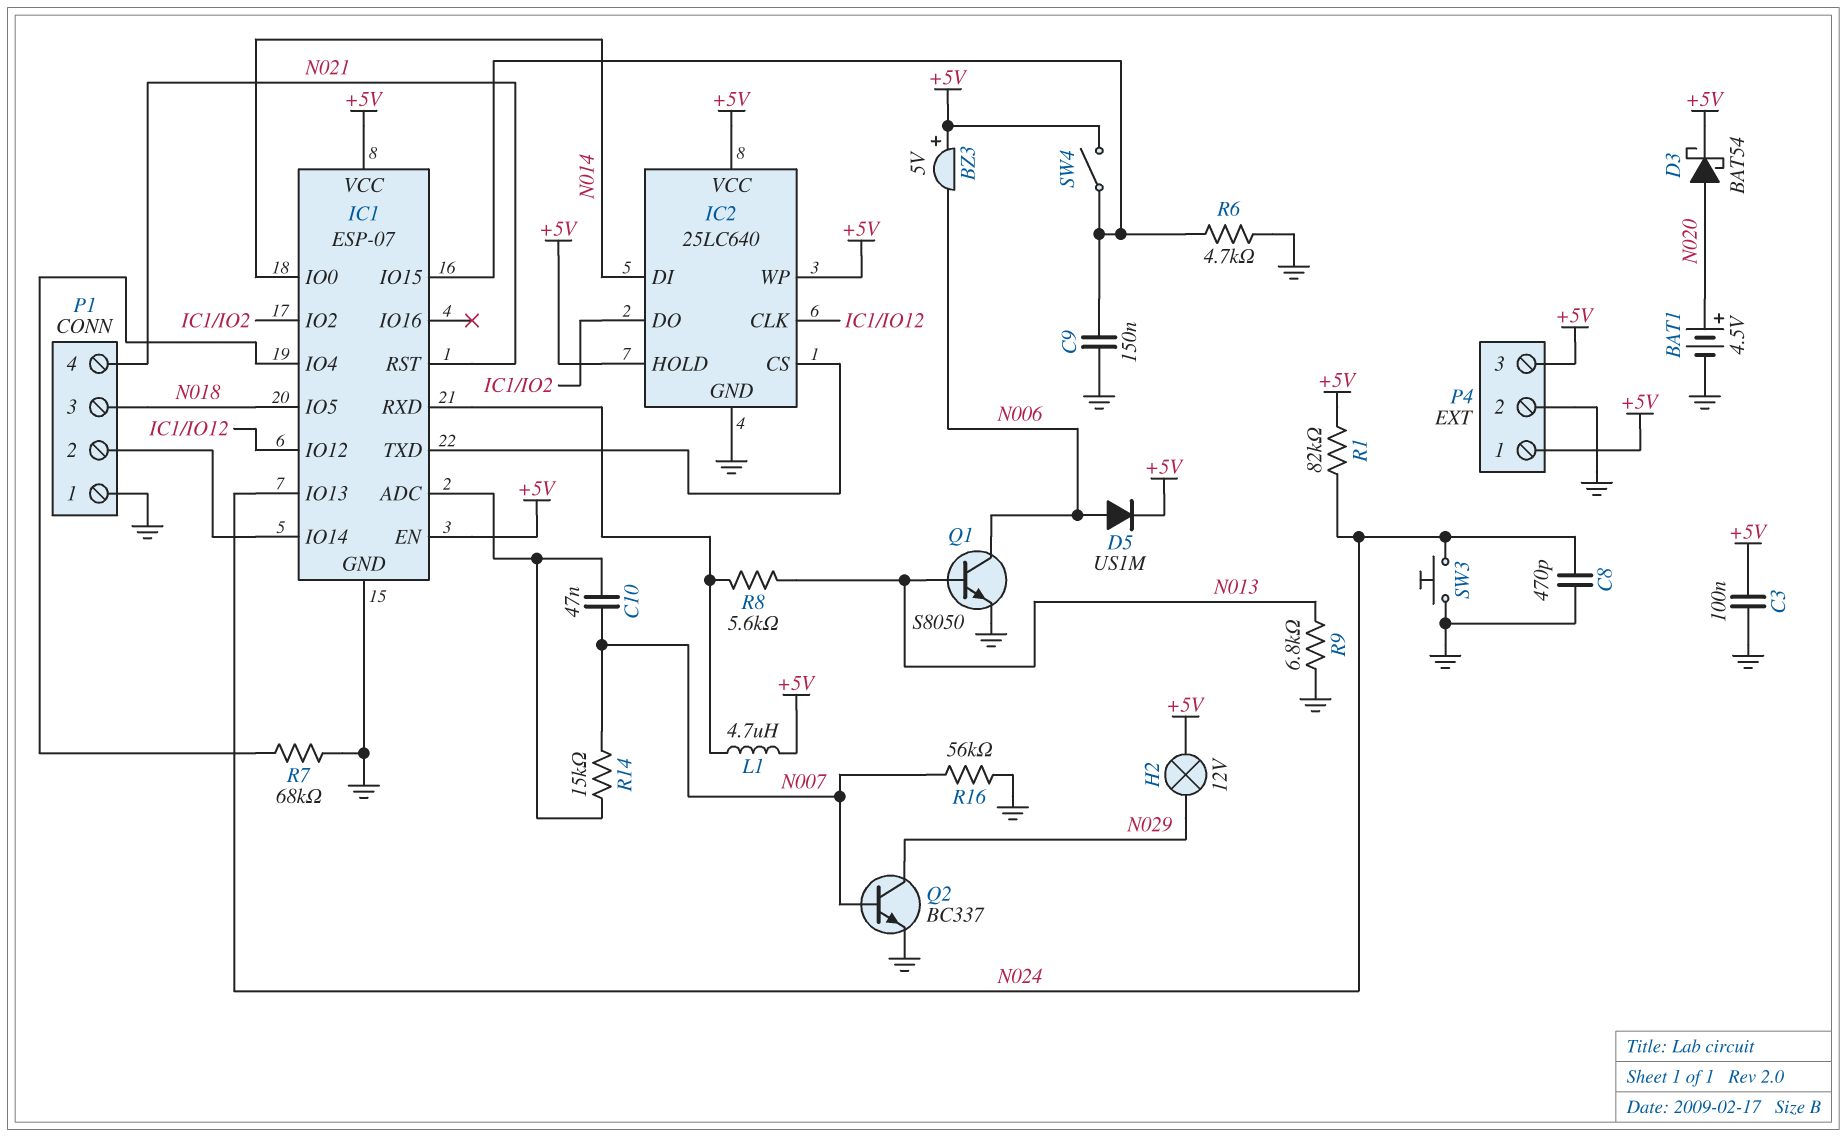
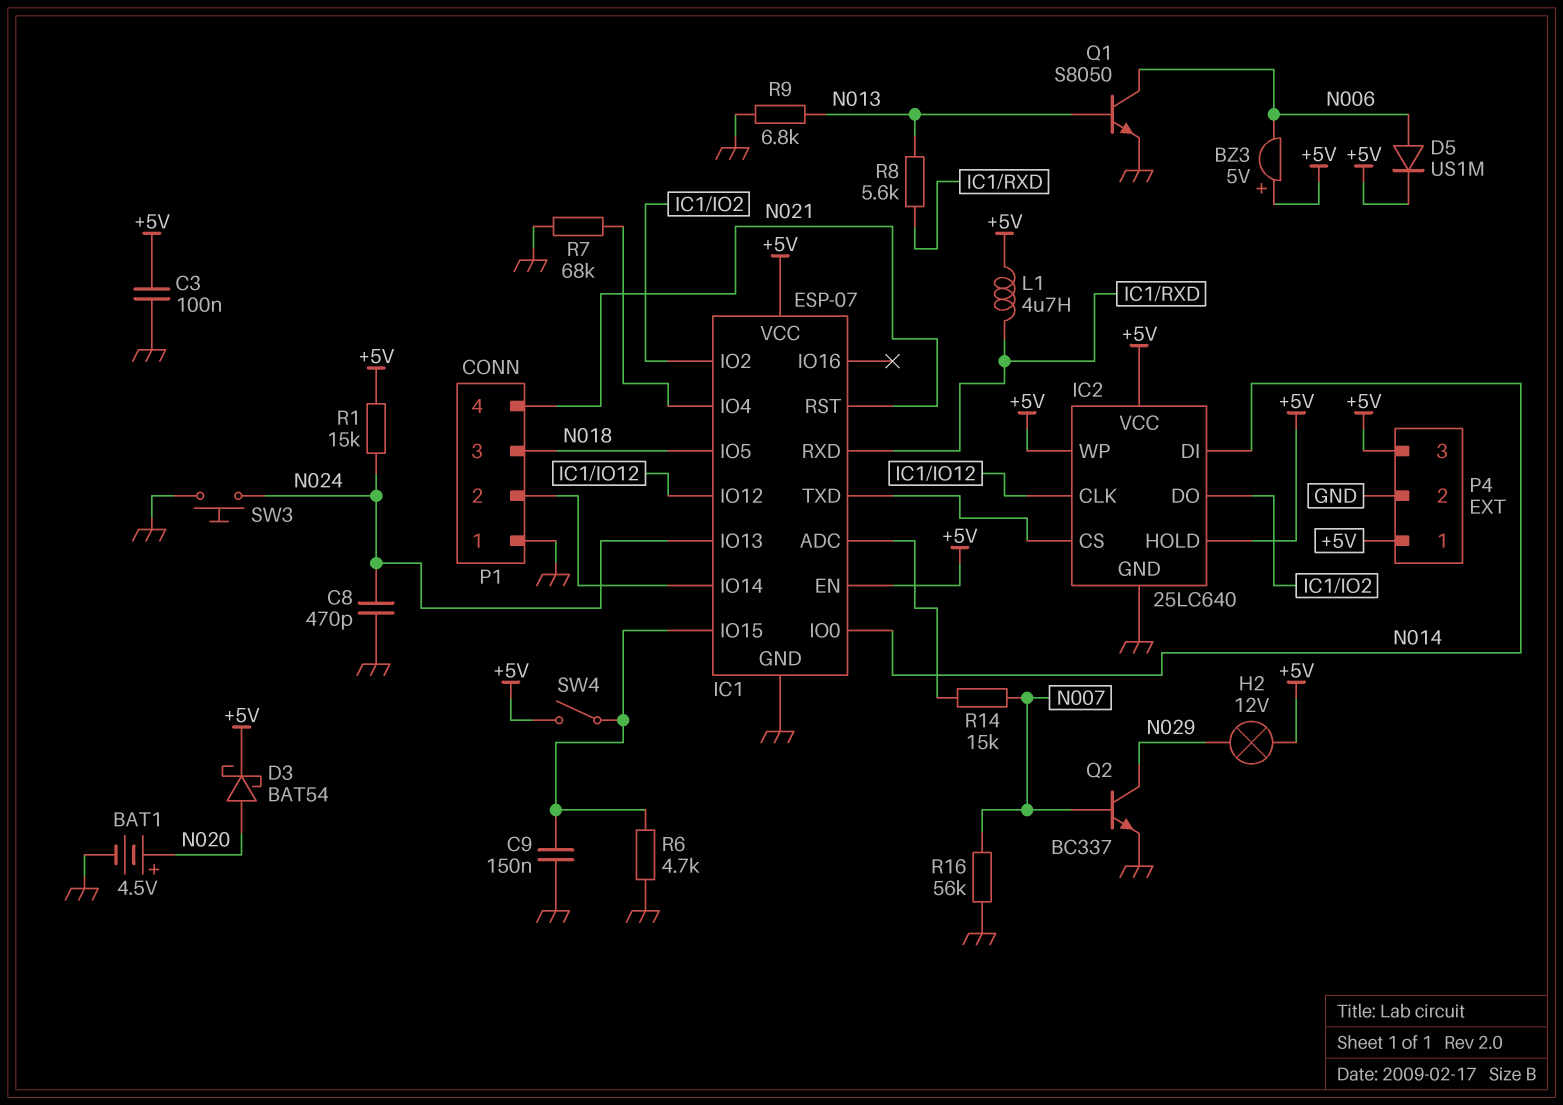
C10: 47nF (IC1/ADC, N007) -> none
R1: 82k (+5V, N024) -> 15k (+5V, N024)

